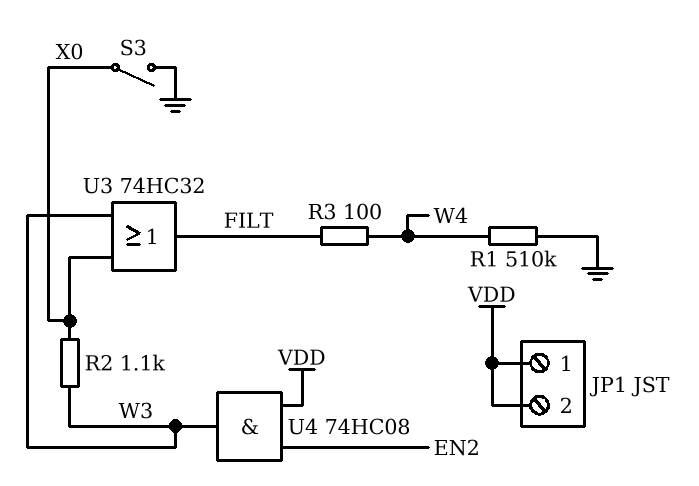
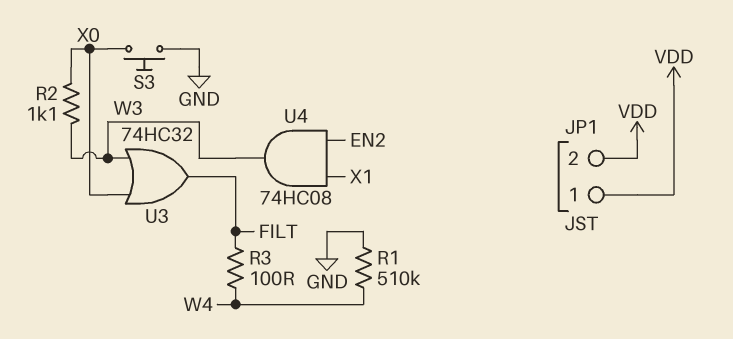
S3: switch (GND, X0) -> button (GND, X0)
U4: AND 74HC08 (in EN2, in VDD, out W3) -> AND 74HC08 (in EN2, in X1, out W3)

